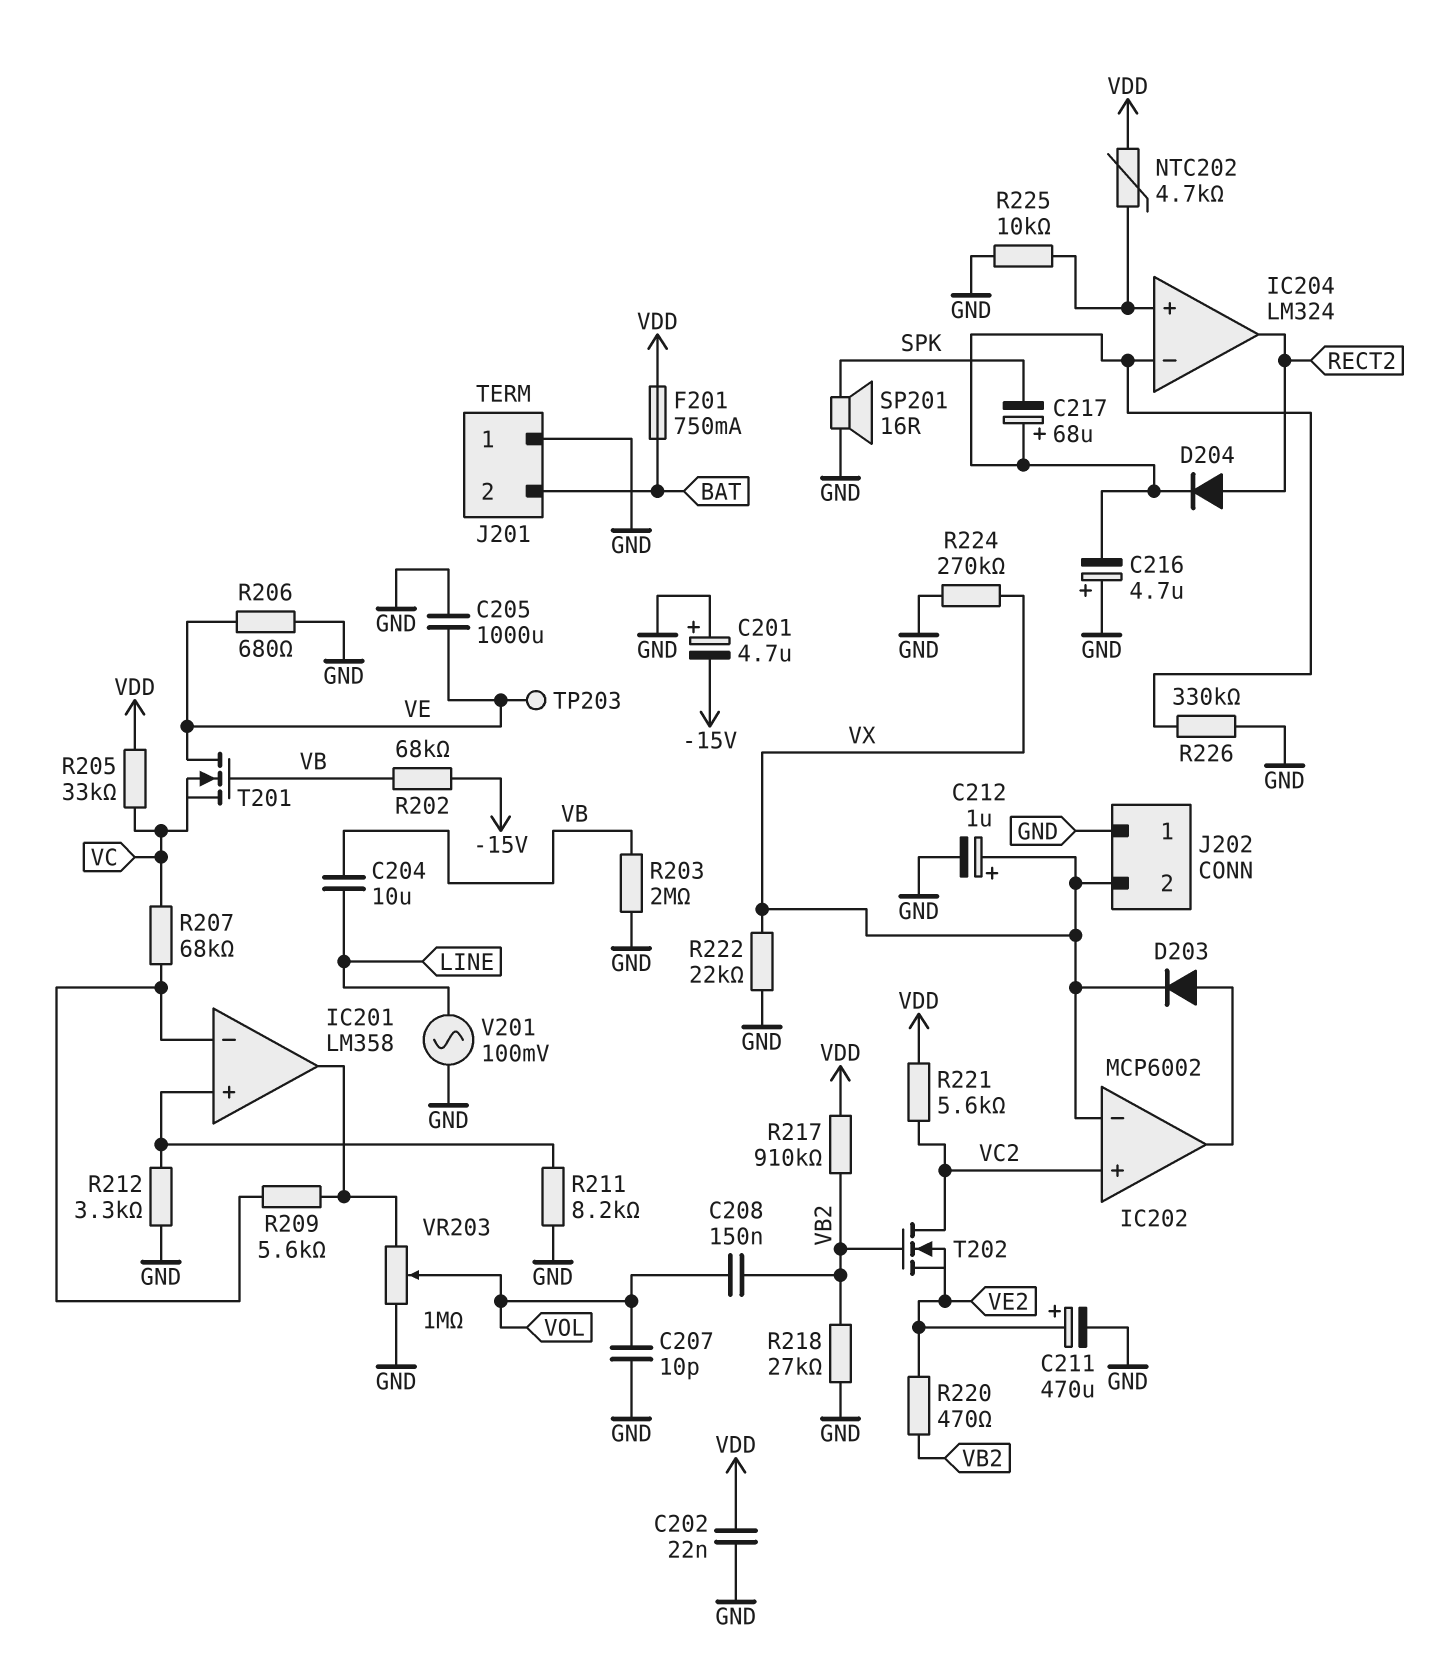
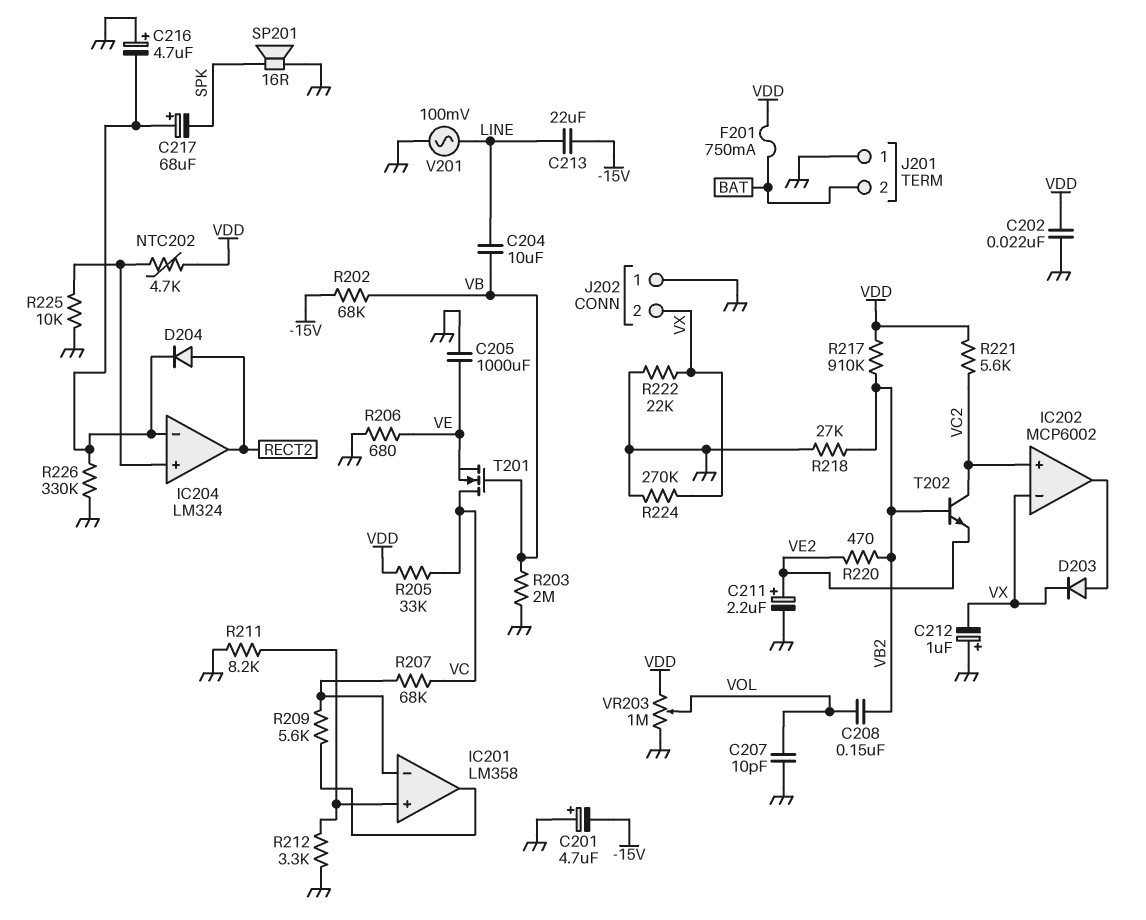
C211: 470uF (plus VE2, minus GND) -> 2.2uF (plus VE2, minus GND)
C212: 1uF (plus VX, minus GND) -> 1uF (plus GND, minus VX)
C213: none -> 22uF (-15V, LINE)
T201: NMOS (G VB, D VE, S VC) -> NMOS (G VB, D VC, S VE)
T202: NMOS (G VB2, D VC2, S VE2) -> NPN (B VB2, C VC2, E VE2)
TP203: test point (VE) -> none
VR203: 1M (GND, IC201/out, wiper VOL) -> 1M (GND, VDD, wiper VOL)

